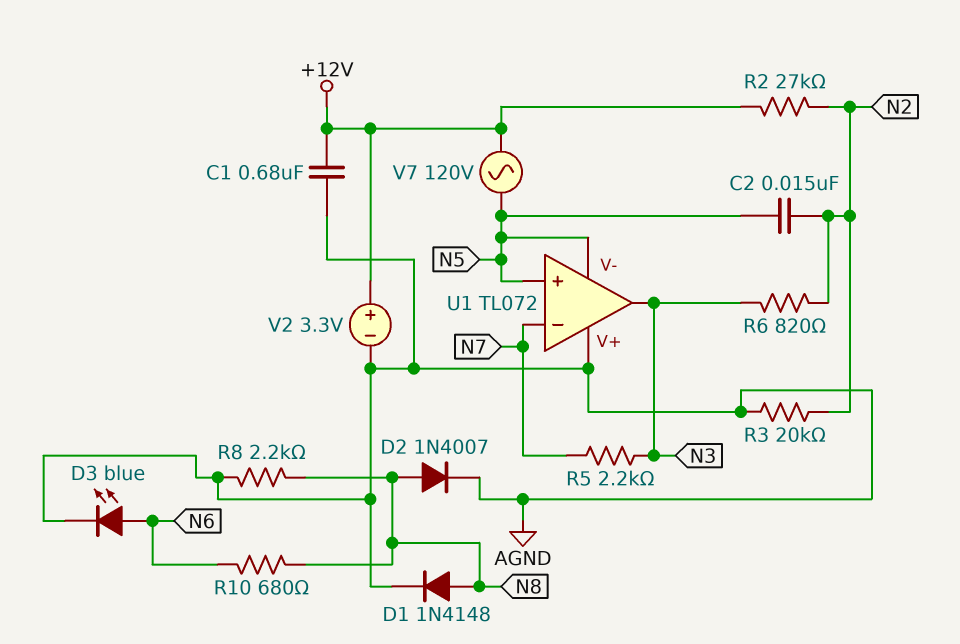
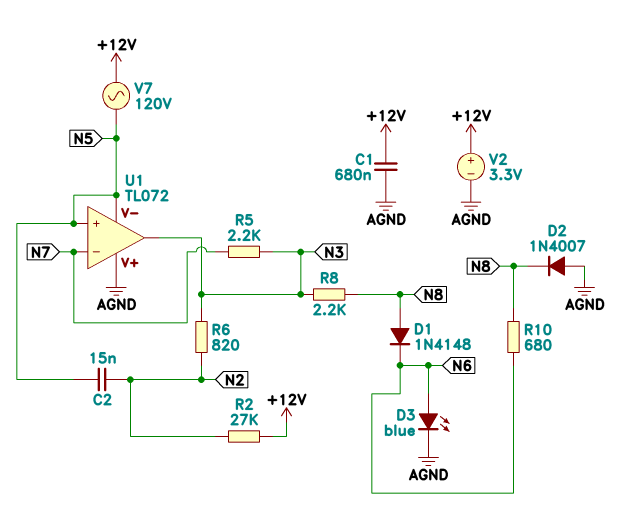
D1: diode 1N4148 (A N8, K AGND) -> diode 1N4148 (A N8, K N6)
D2: diode 1N4007 (A N8, K AGND) -> diode 1N4007 (A AGND, K N8)
R3: 20k (AGND, N2) -> none
R8: 2.2k (AGND, N8) -> 2.2k (N3, N8)

